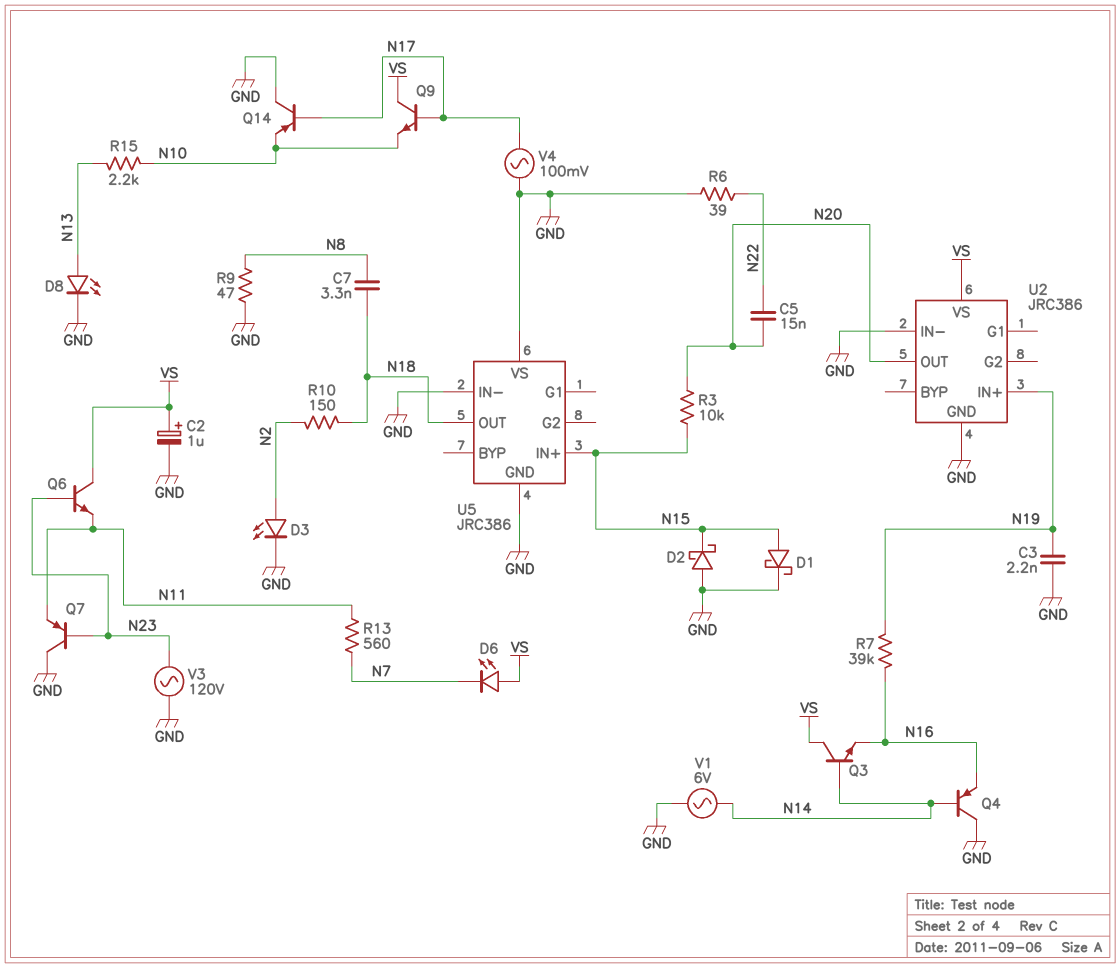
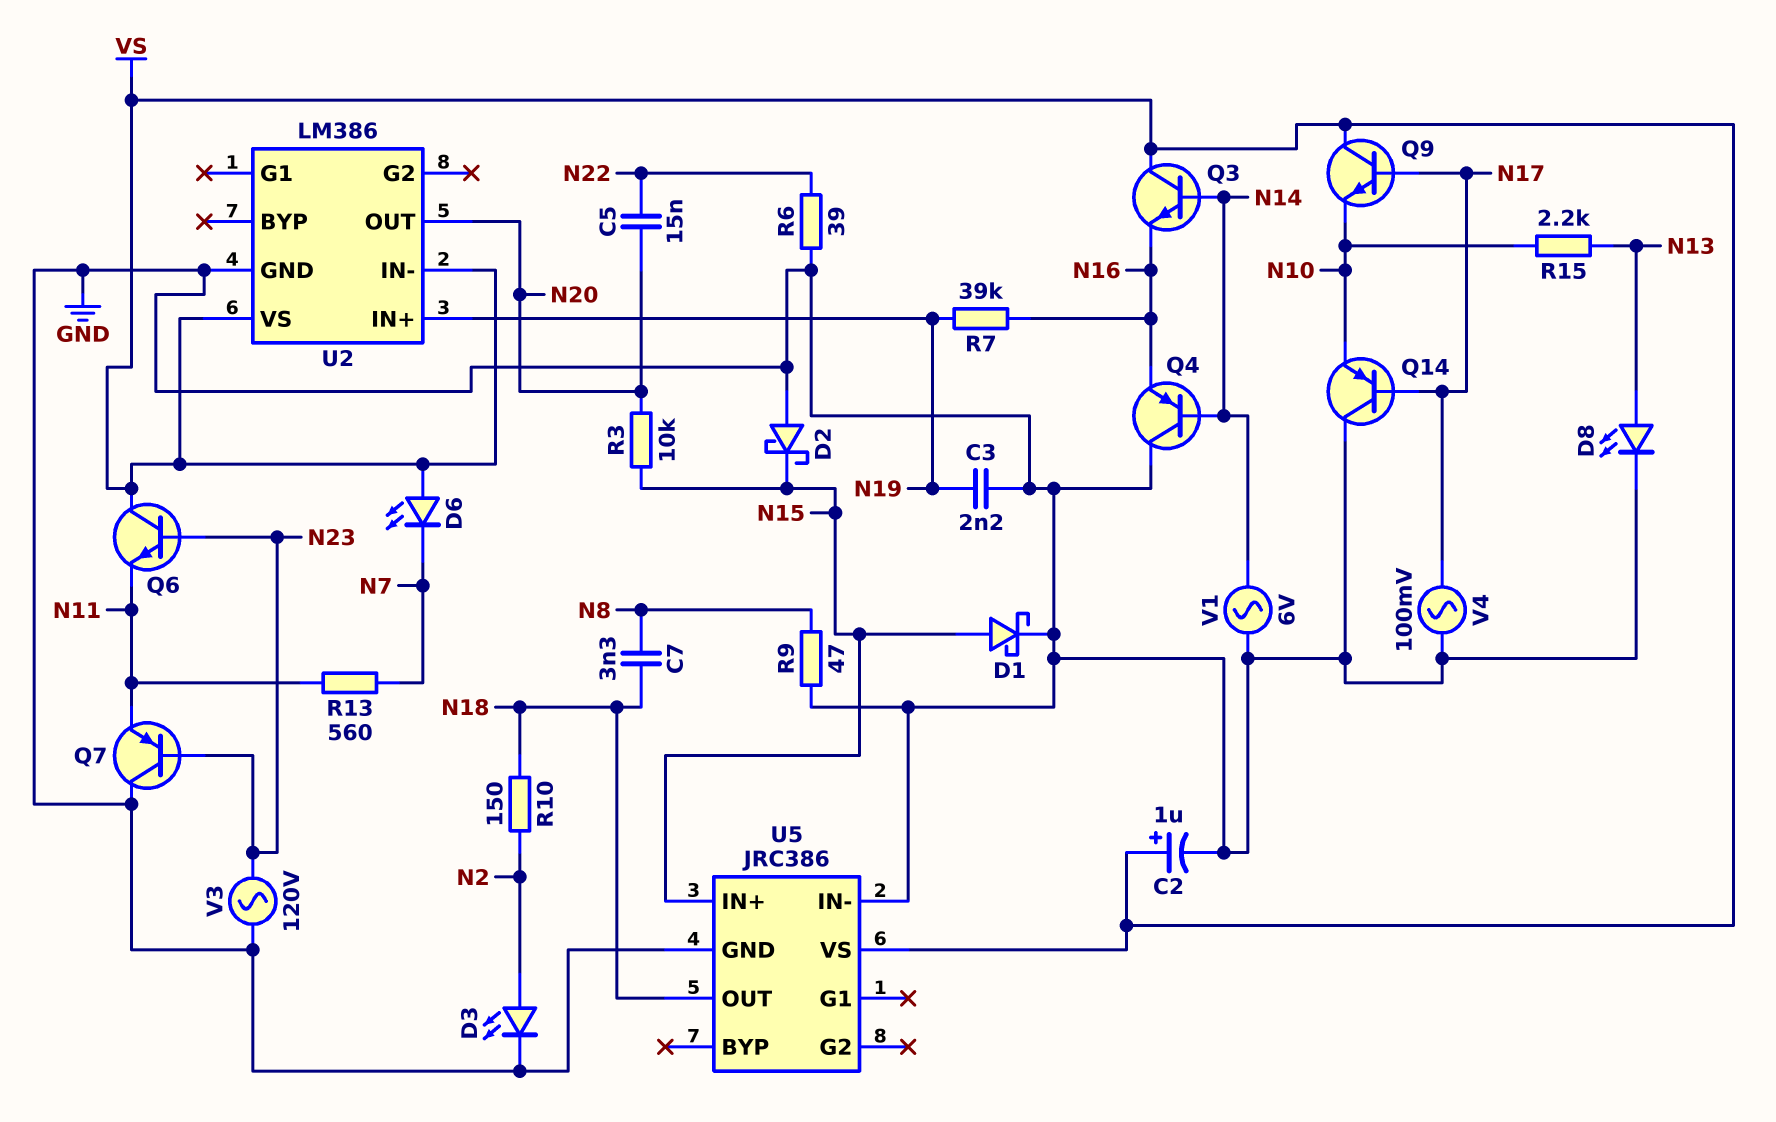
U2: JRC386 -> LM386
U2 pin IN-: GND -> VS
U5 pin VS: GND -> VS

